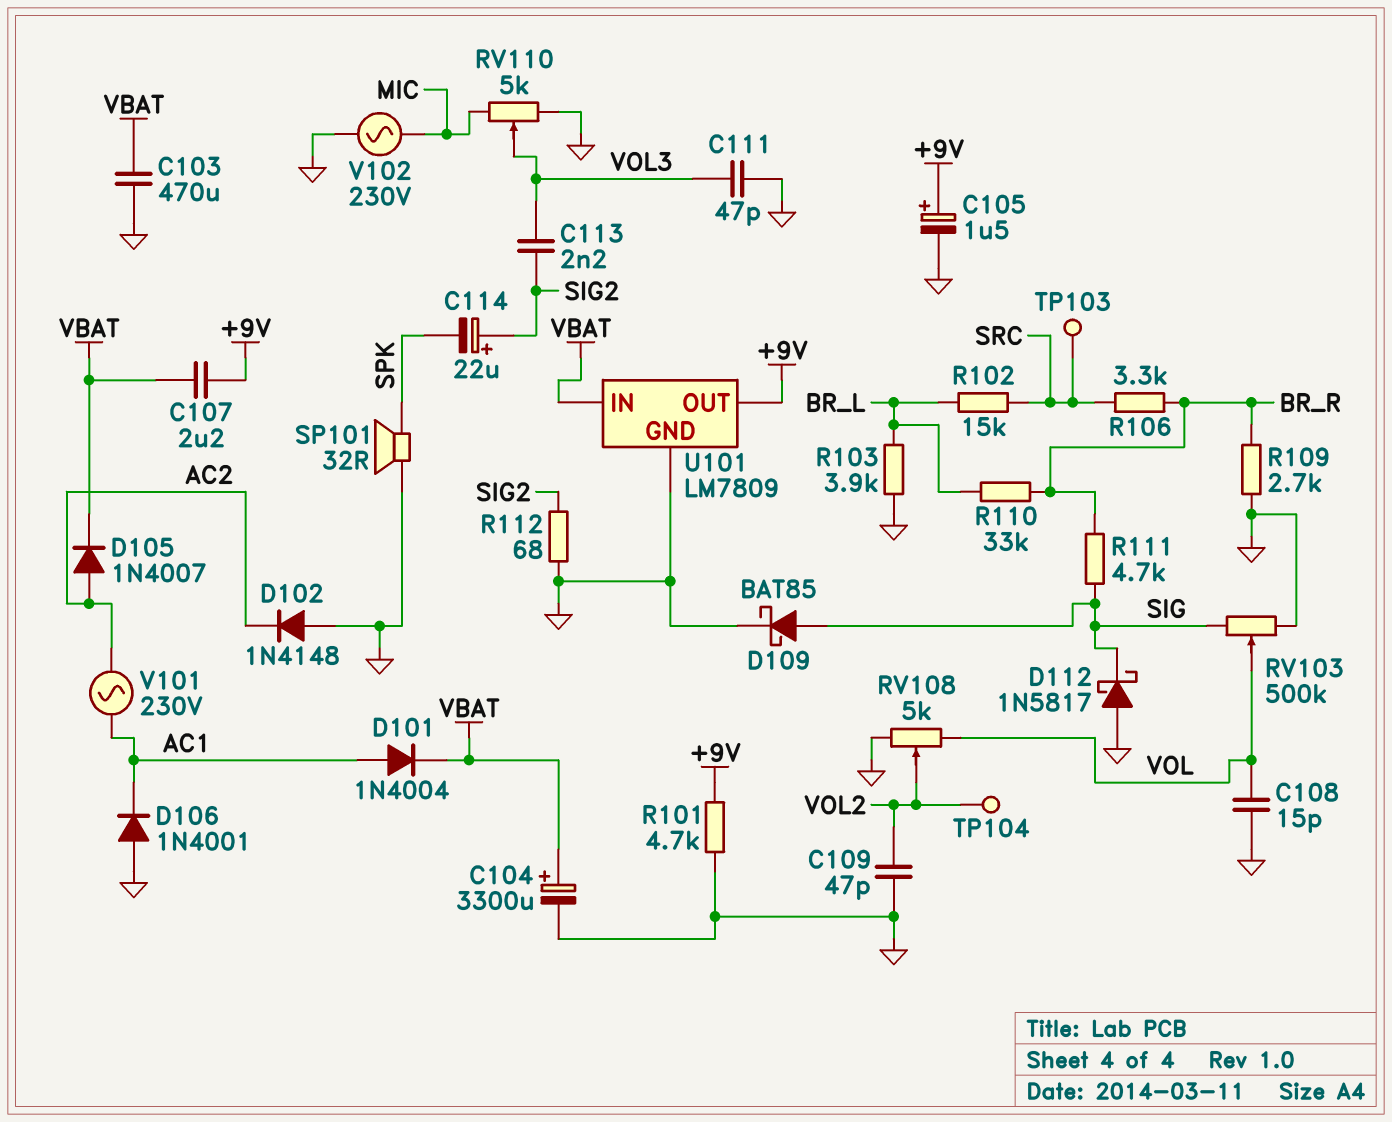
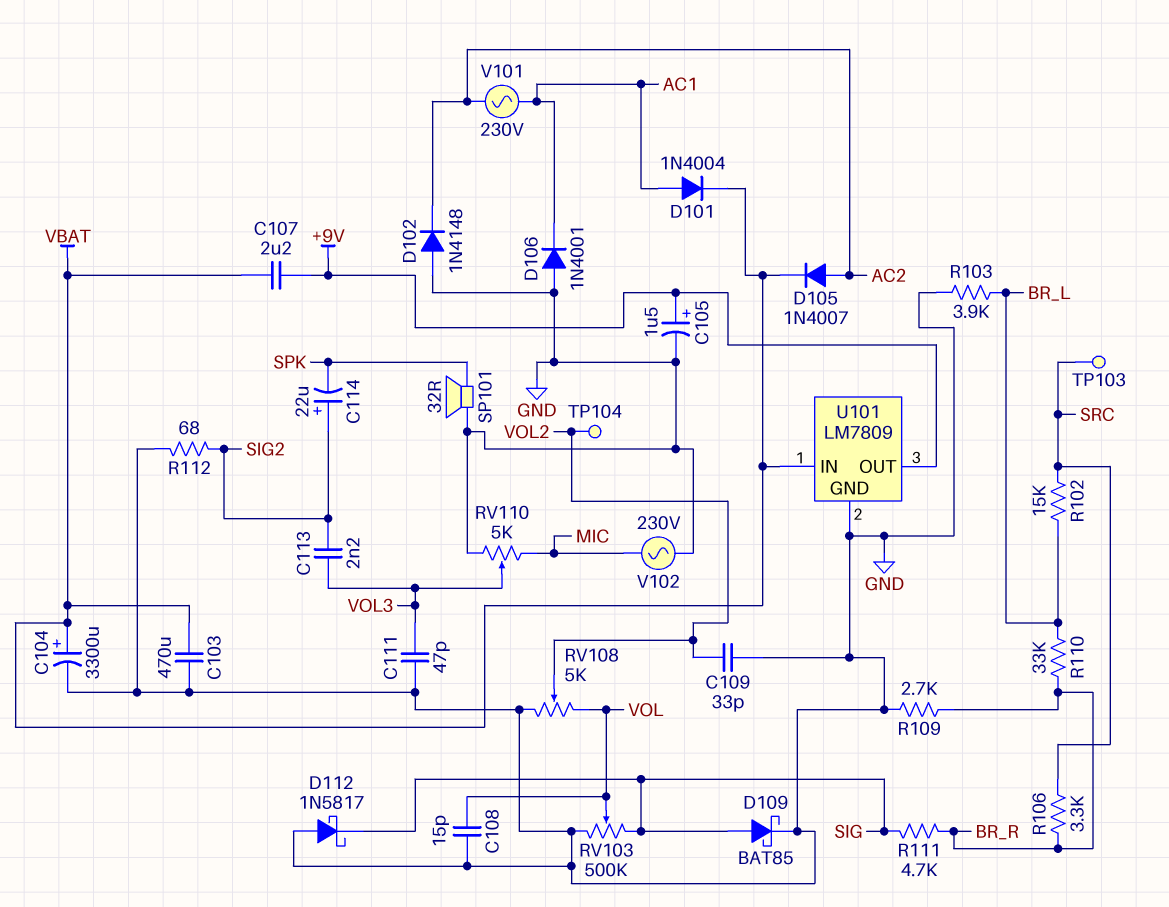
C109: 47pF (GND, VOL2) -> 33pF (GND, VOL2)
R101: 4.7k (+9V, GND) -> none

